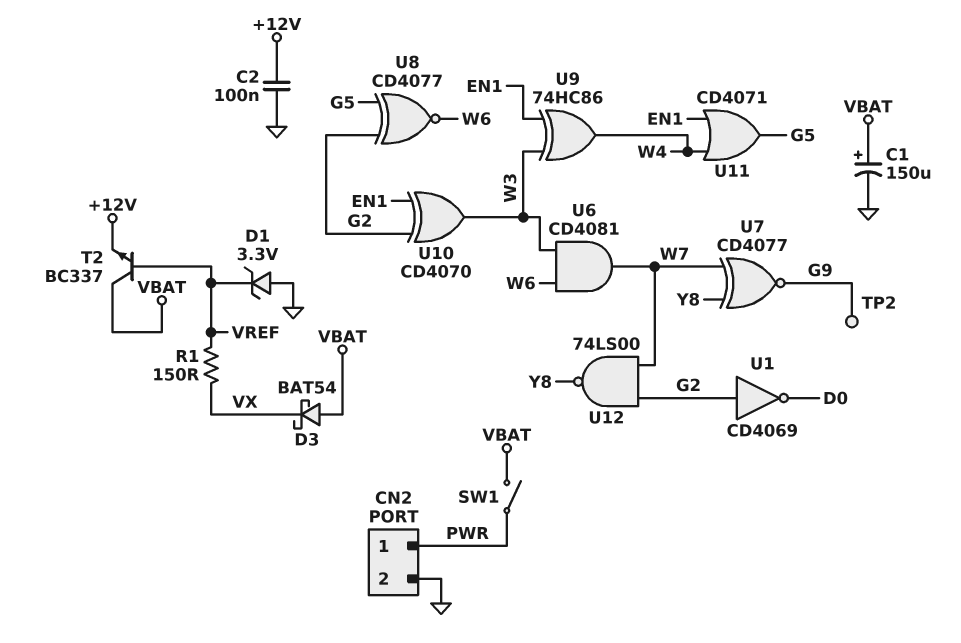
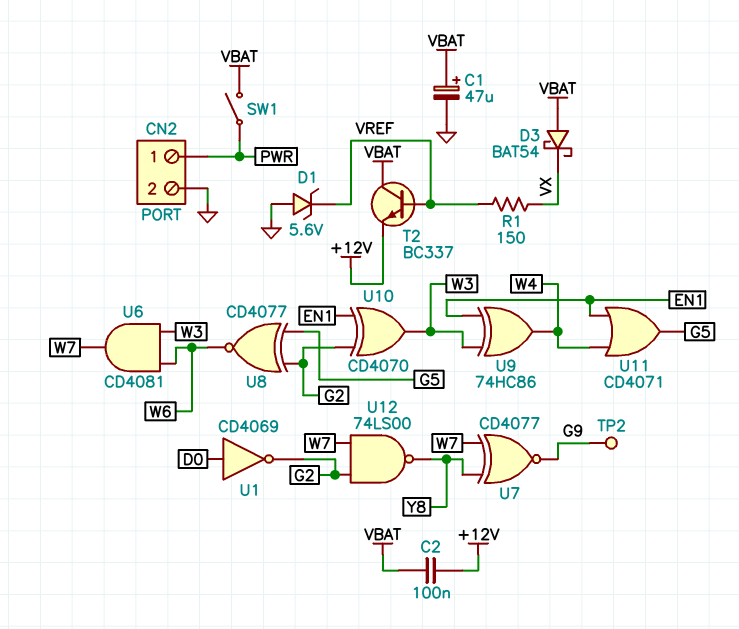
C1: 150uF (plus VBAT, minus GND) -> 47uF (plus VBAT, minus GND)
C2: 100nF (+12V, GND) -> 100nF (+12V, VBAT)
D1: zener 3.3V (A GND, K VREF) -> zener 5.6V (A GND, K VREF)
U1: NOT CD4069 (in G2, out D0) -> NOT CD4069 (in D0, out G2)

